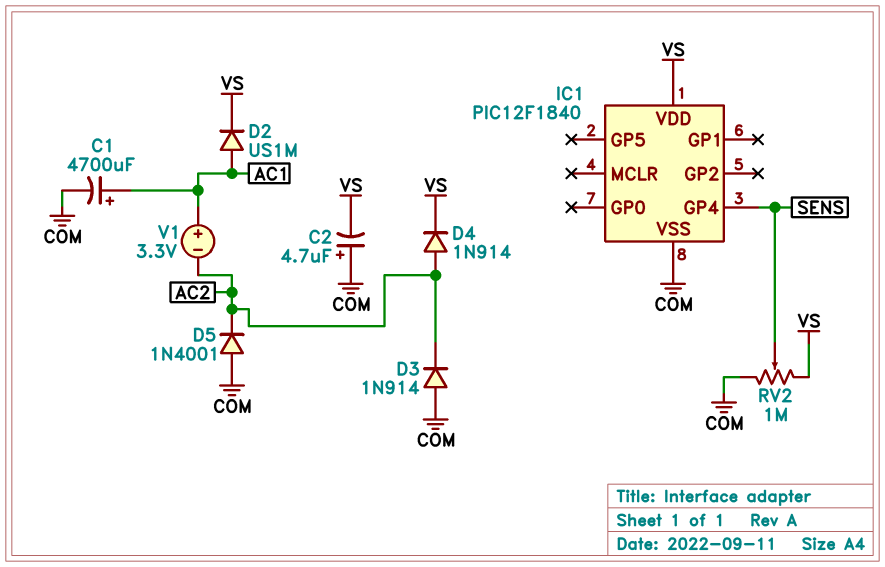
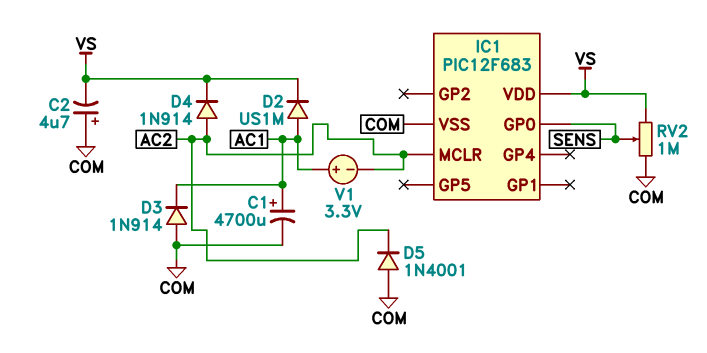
D3: diode 1N914 (A COM, K AC2) -> diode 1N914 (A COM, K AC1)
IC1: PIC12F1840 -> PIC12F683
IC1 pin GP0: none -> SENS
IC1 pin GP4: SENS -> none
IC1 pin MCLR: none -> AC2

